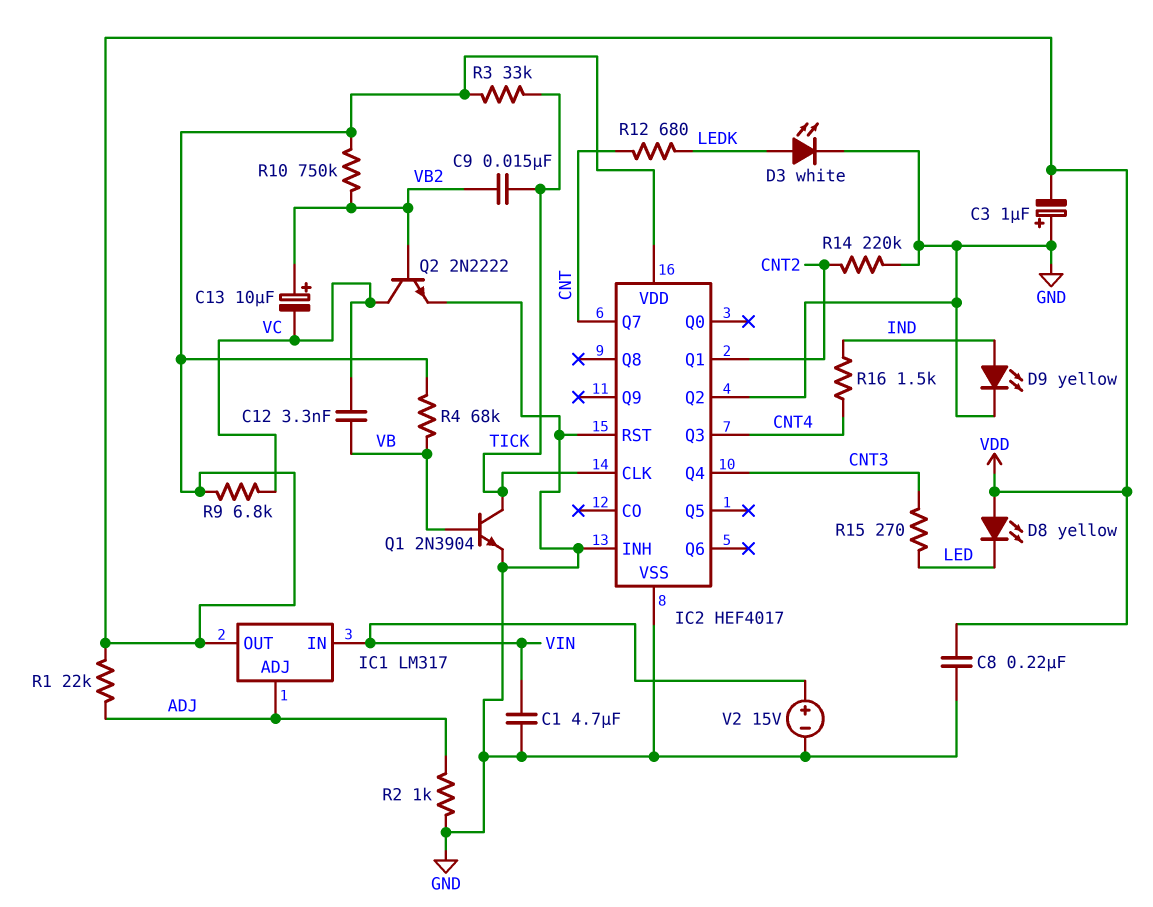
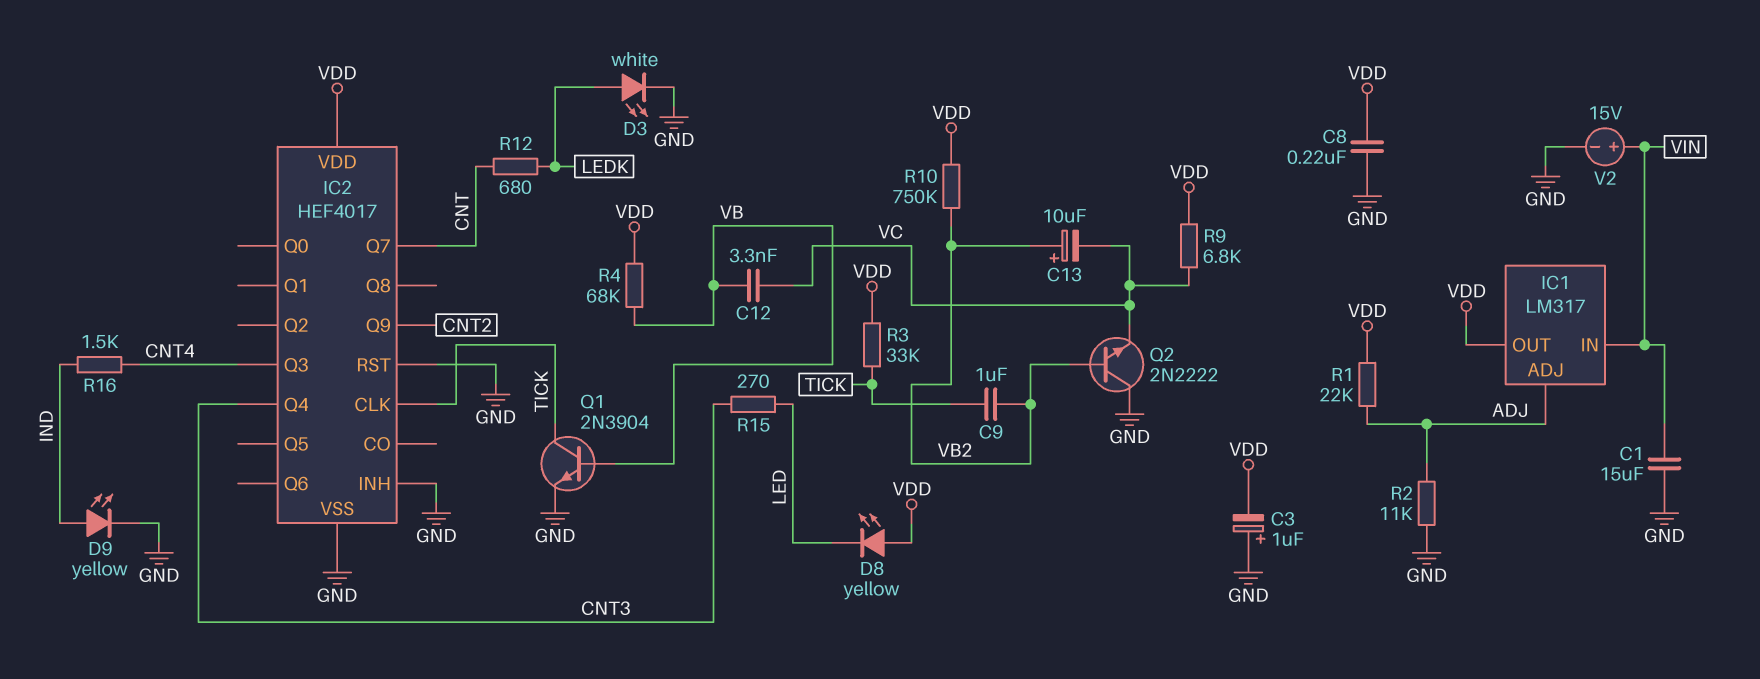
C1: 4.7uF (GND, VIN) -> 15uF (GND, VIN)
C9: 15nF (TICK, VB2) -> 1uF (TICK, VB2)
IC2 pin Q1: CNT2 -> none
IC2 pin Q2: GND -> none
IC2 pin Q9: none -> CNT2
Q2: NPN 2N2222 (B VB2, C VC, E GND) -> NPN 2N2222 (B VB2, C GND, E VC)
R2: 1k (ADJ, GND) -> 11k (ADJ, GND)
R14: 220k (CNT2, GND) -> none

